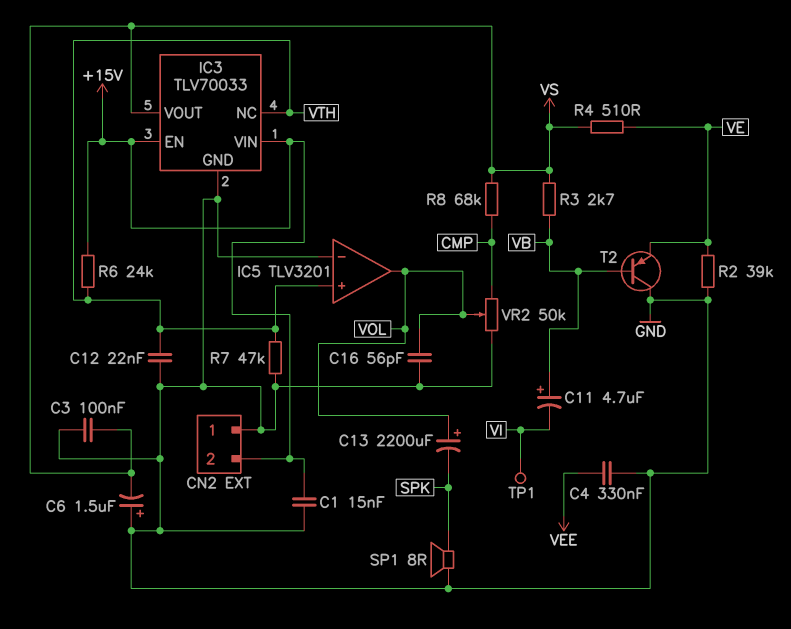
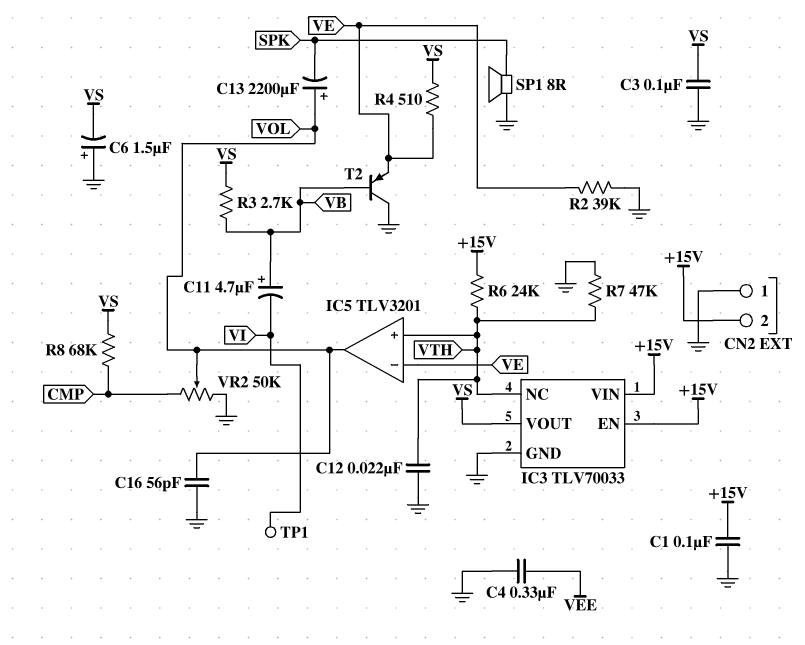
C1: 15nF (+15V, GND) -> 100nF (+15V, GND)
IC5 pin in-: GND -> VE

